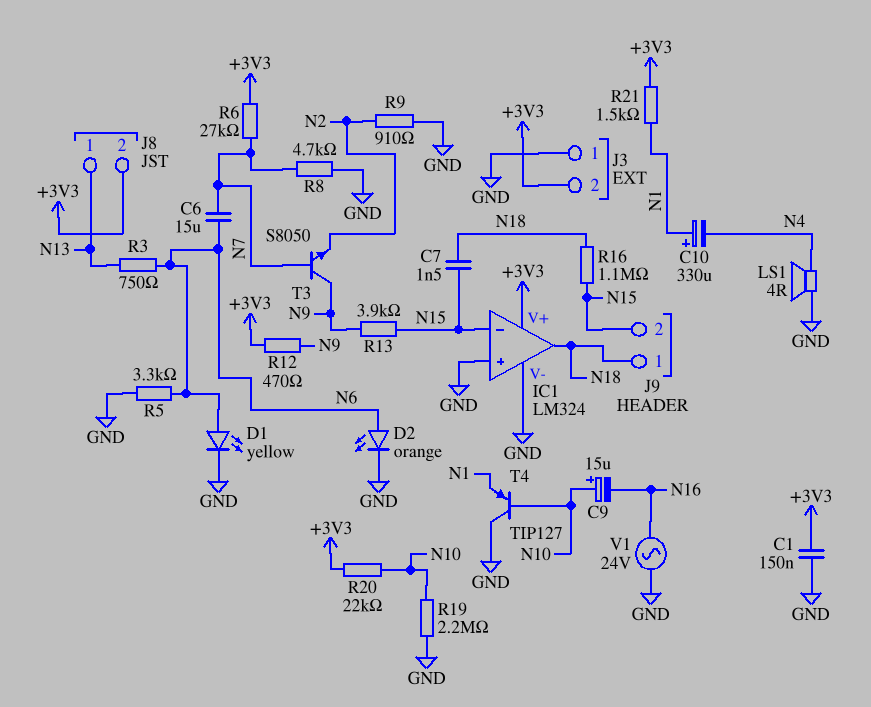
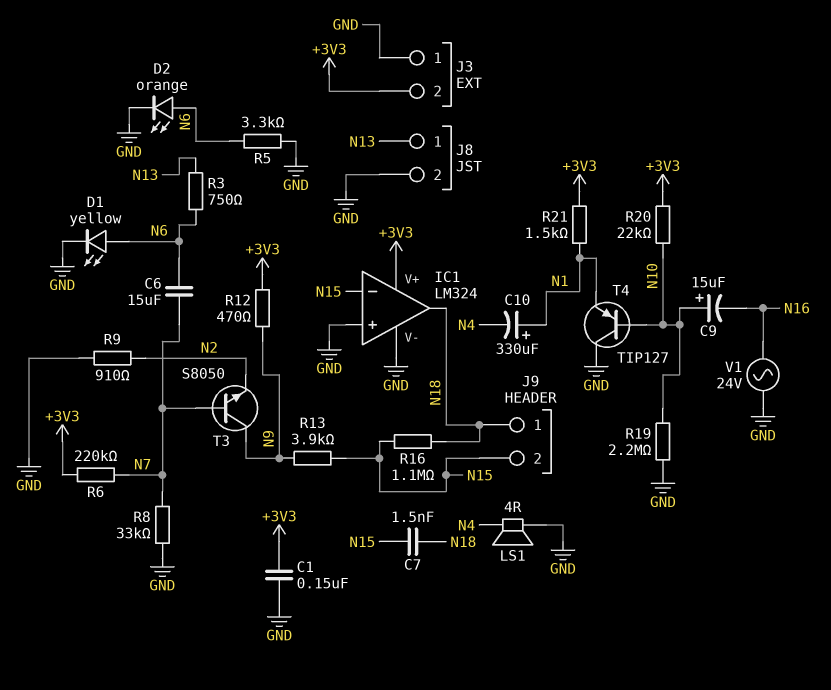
J8 pin 2: +3V3 -> GND
R6: 27k (+3V3, N7) -> 220k (+3V3, N7)
R8: 4.7k (GND, N7) -> 33k (GND, N7)

